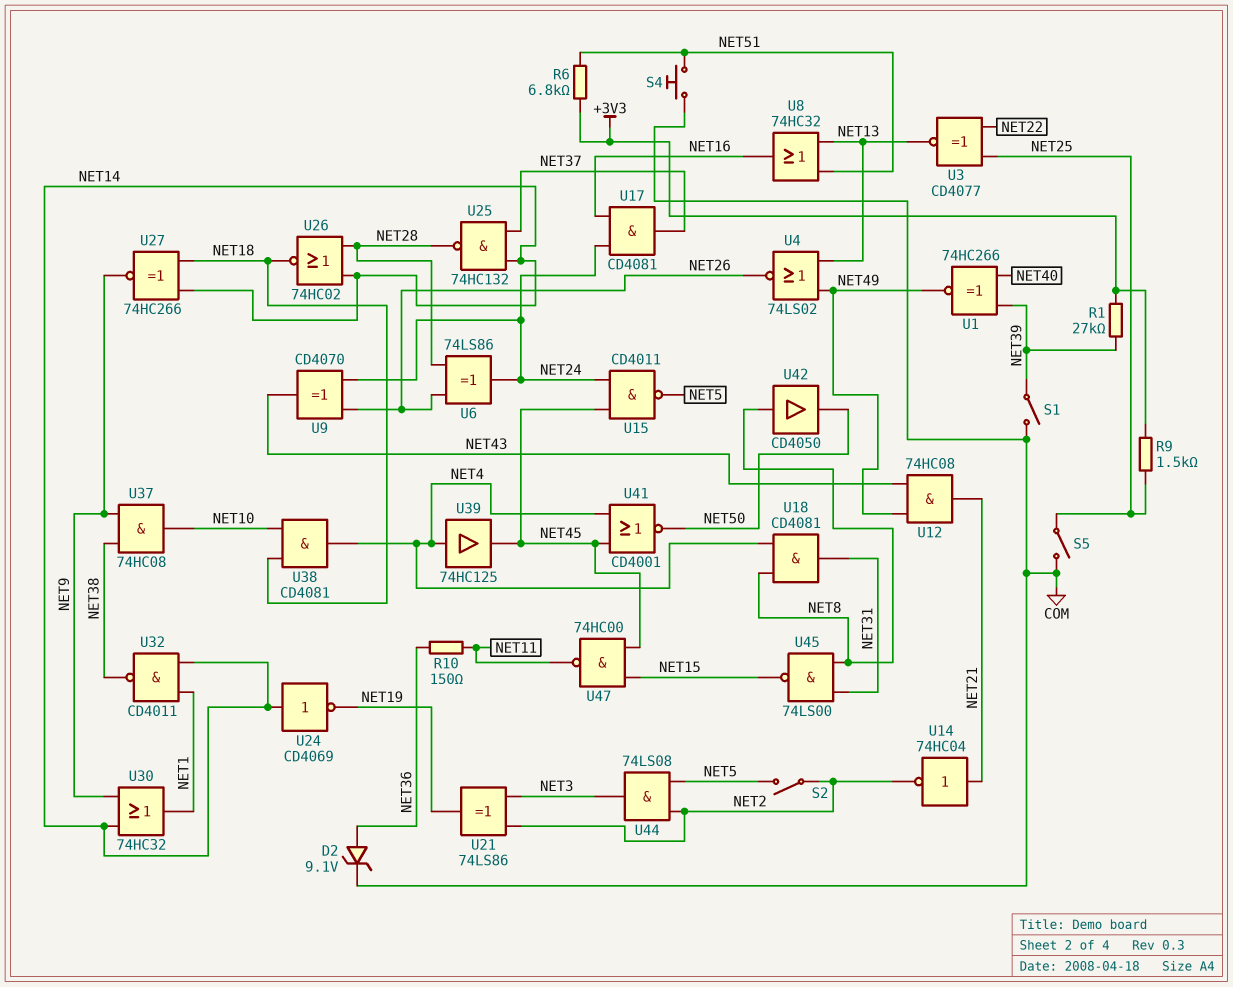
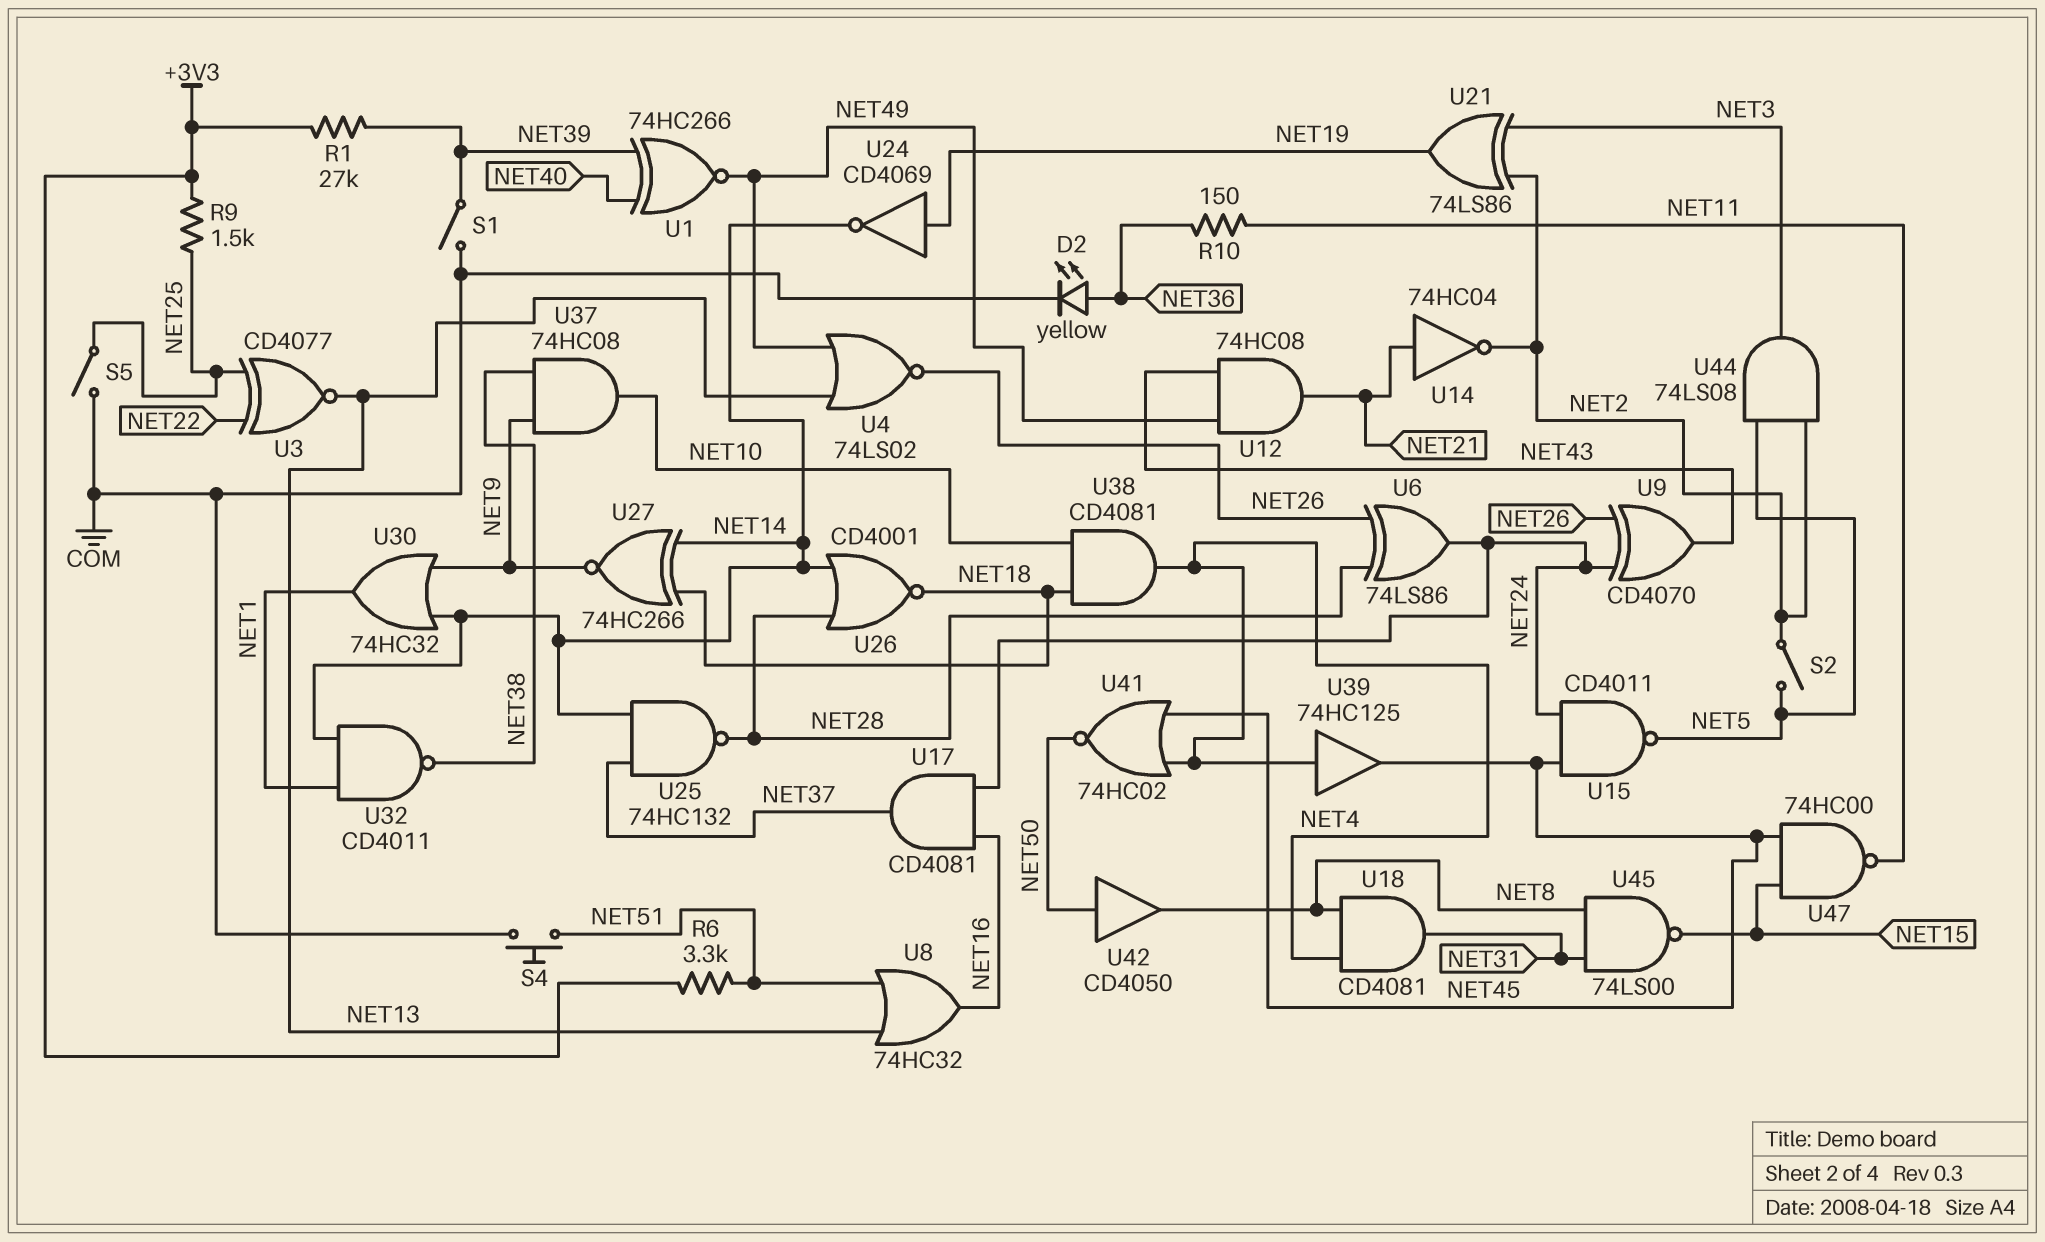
D2: zener 9.1V (A NET36, K COM) -> LED yellow (A NET36, K COM)
R6: 6.8k (+3V3, NET51) -> 3.3k (+3V3, NET51)
U24: NOT CD4069 (in NET14, out NET19) -> NOT CD4069 (in NET19, out NET14)
U26: NOR 74HC02 (in NET14, in NET28, out NET18) -> NOR CD4001 (in NET14, in NET28, out NET18)
U41: NOR CD4001 (in NET4, in NET45, out NET50) -> NOR 74HC02 (in NET4, in NET45, out NET50)
U42: buffer CD4050 (in NET8, out NET50) -> buffer CD4050 (in NET50, out NET8)

